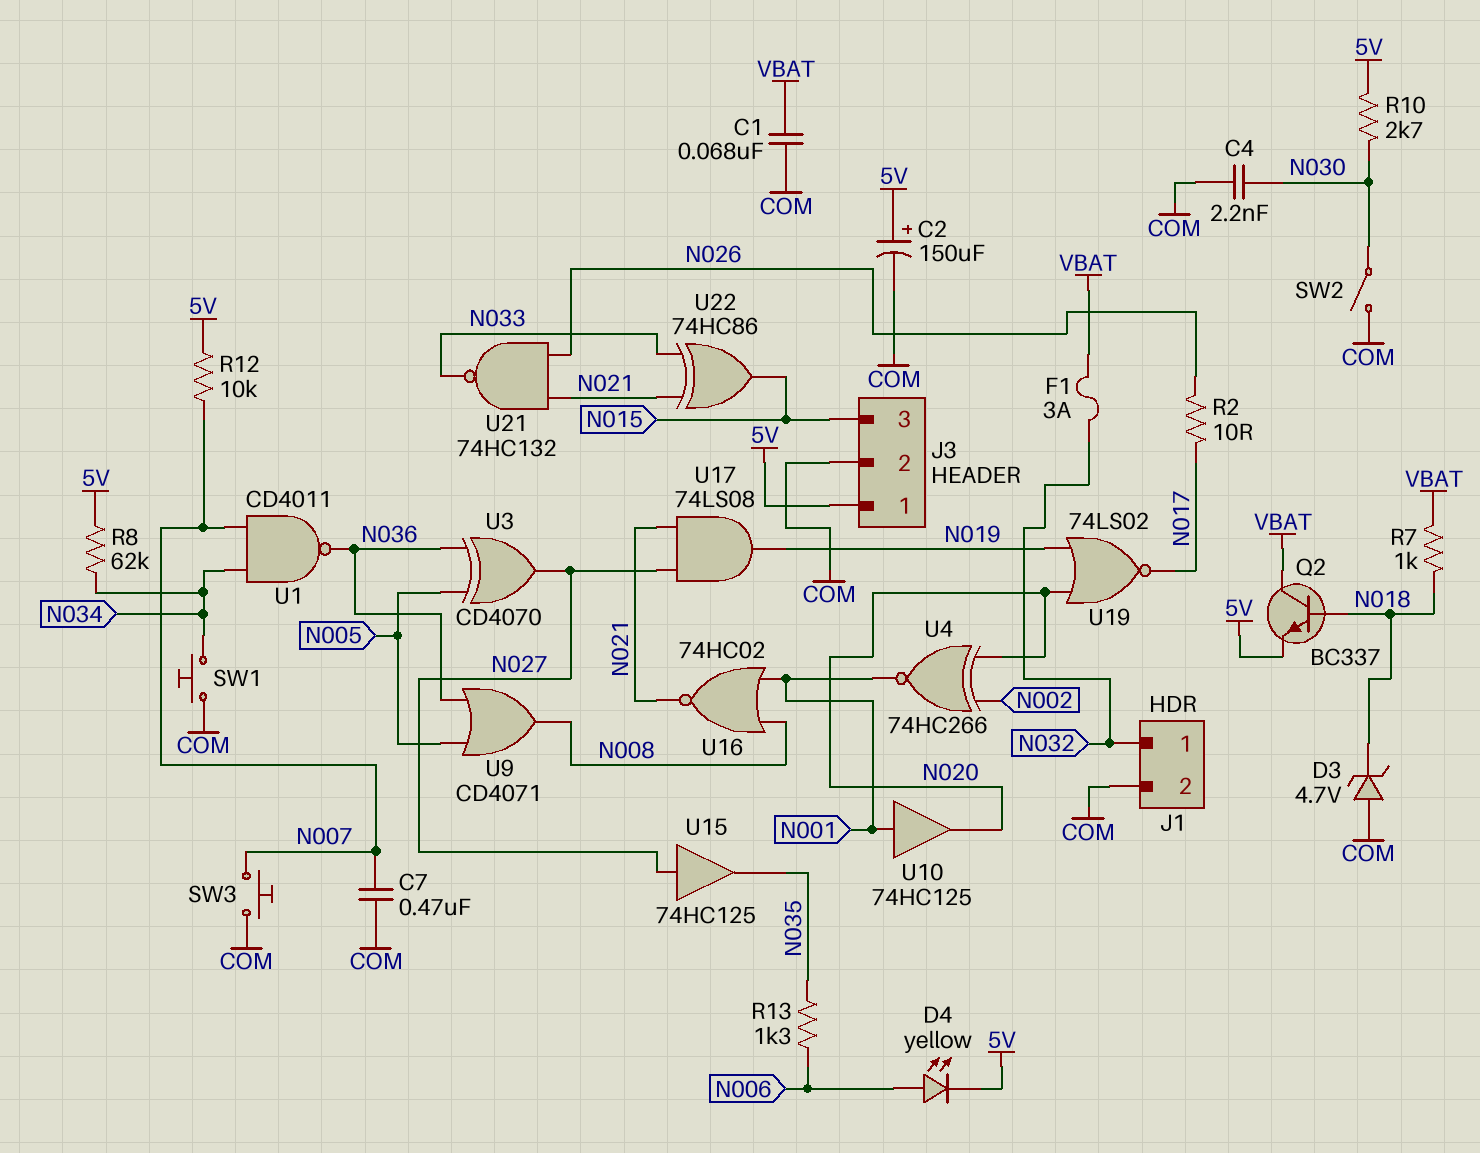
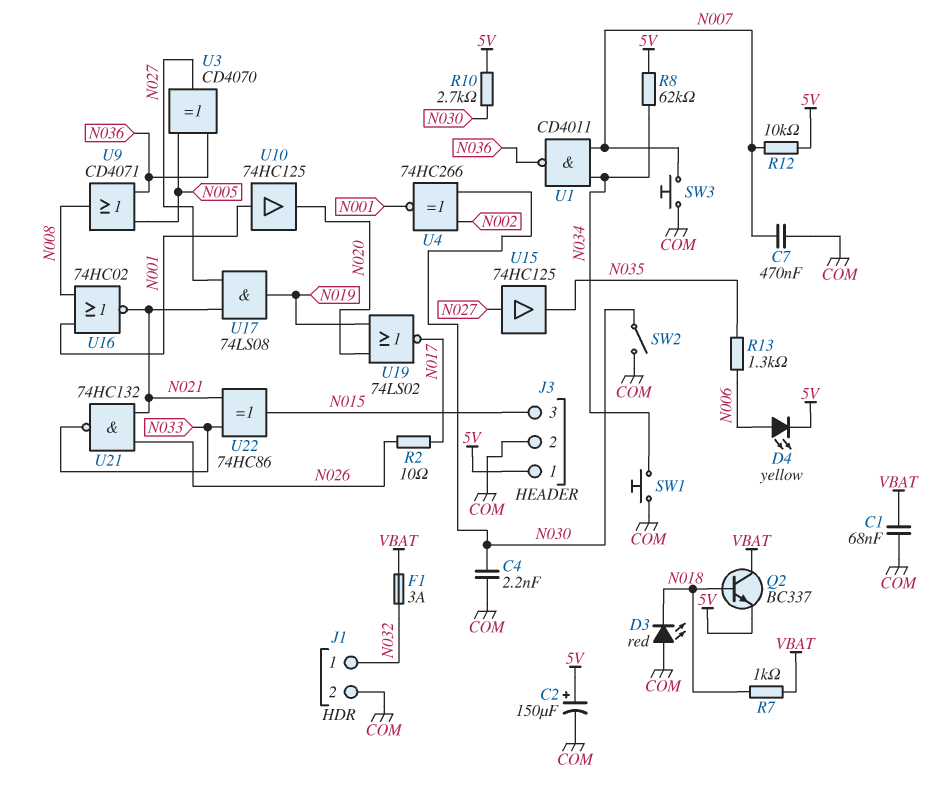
D3: zener 4.7V (A COM, K N018) -> LED red (A COM, K N018)
U4: XNOR 74HC266 (in N002, in N020, out N001) -> XNOR 74HC266 (in N002, in N030, out N001)

